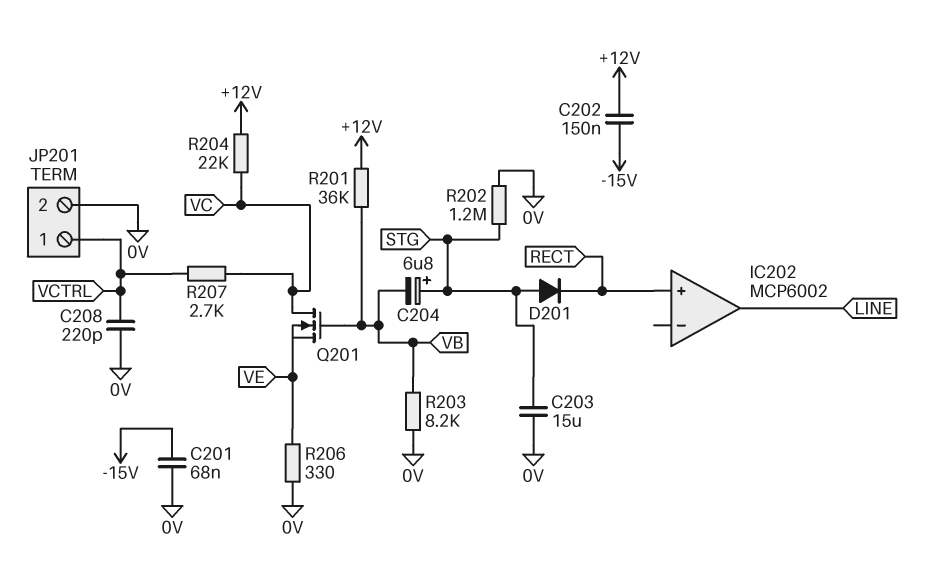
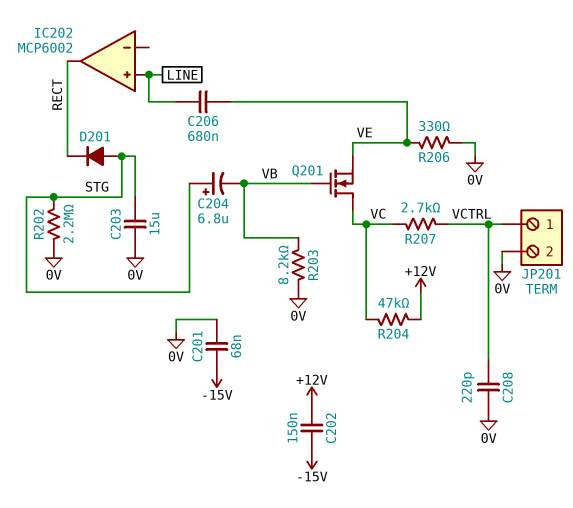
C206: none -> 680nF (LINE, VE)
IC202 pin in+: RECT -> LINE
IC202 pin out: LINE -> RECT
R201: 36k (+12V, VB) -> none
R202: 1.2M (0V, STG) -> 2.2M (0V, STG)
R204: 22k (+12V, VC) -> 47k (+12V, VC)

